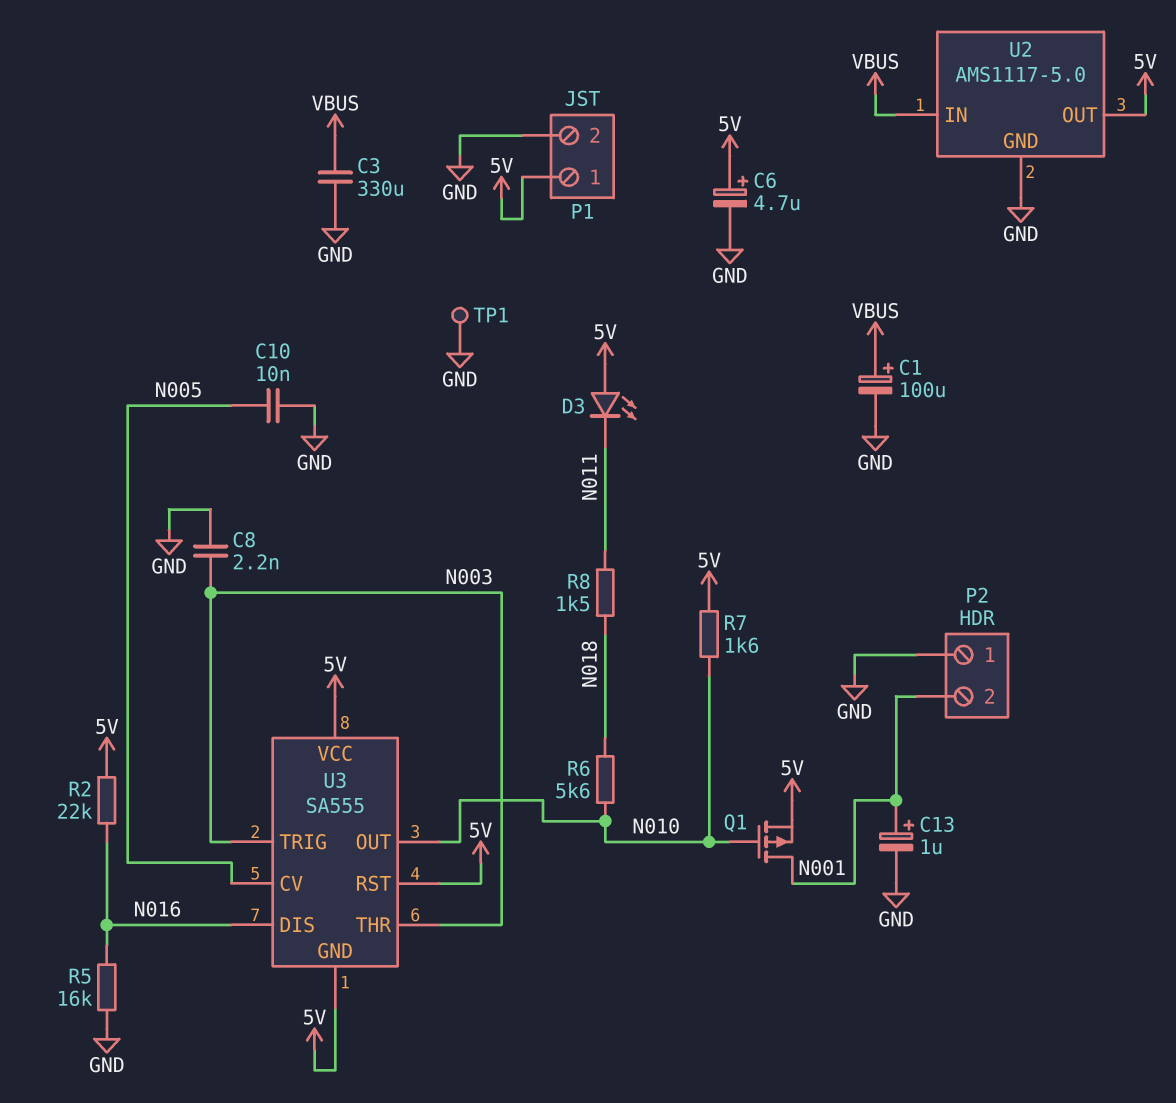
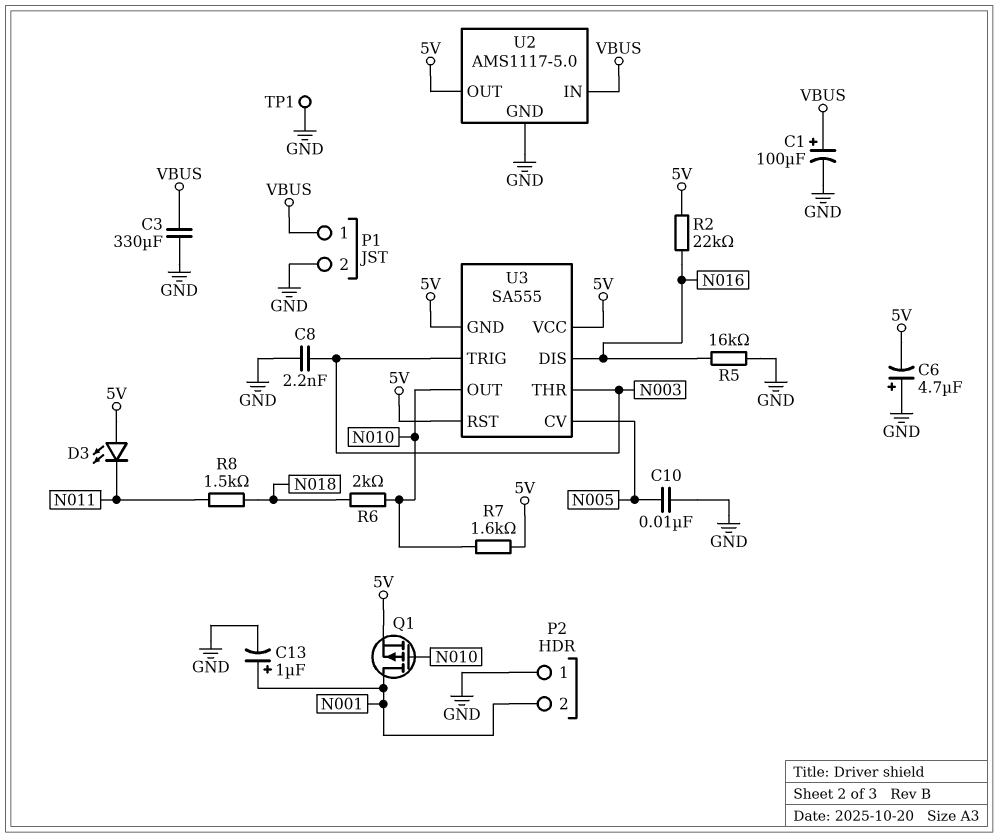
C6: 4.7uF (plus 5V, minus GND) -> 4.7uF (plus GND, minus 5V)
P1 pin 1: 5V -> VBUS
R6: 5.6k (N010, N018) -> 2k (N010, N018)

